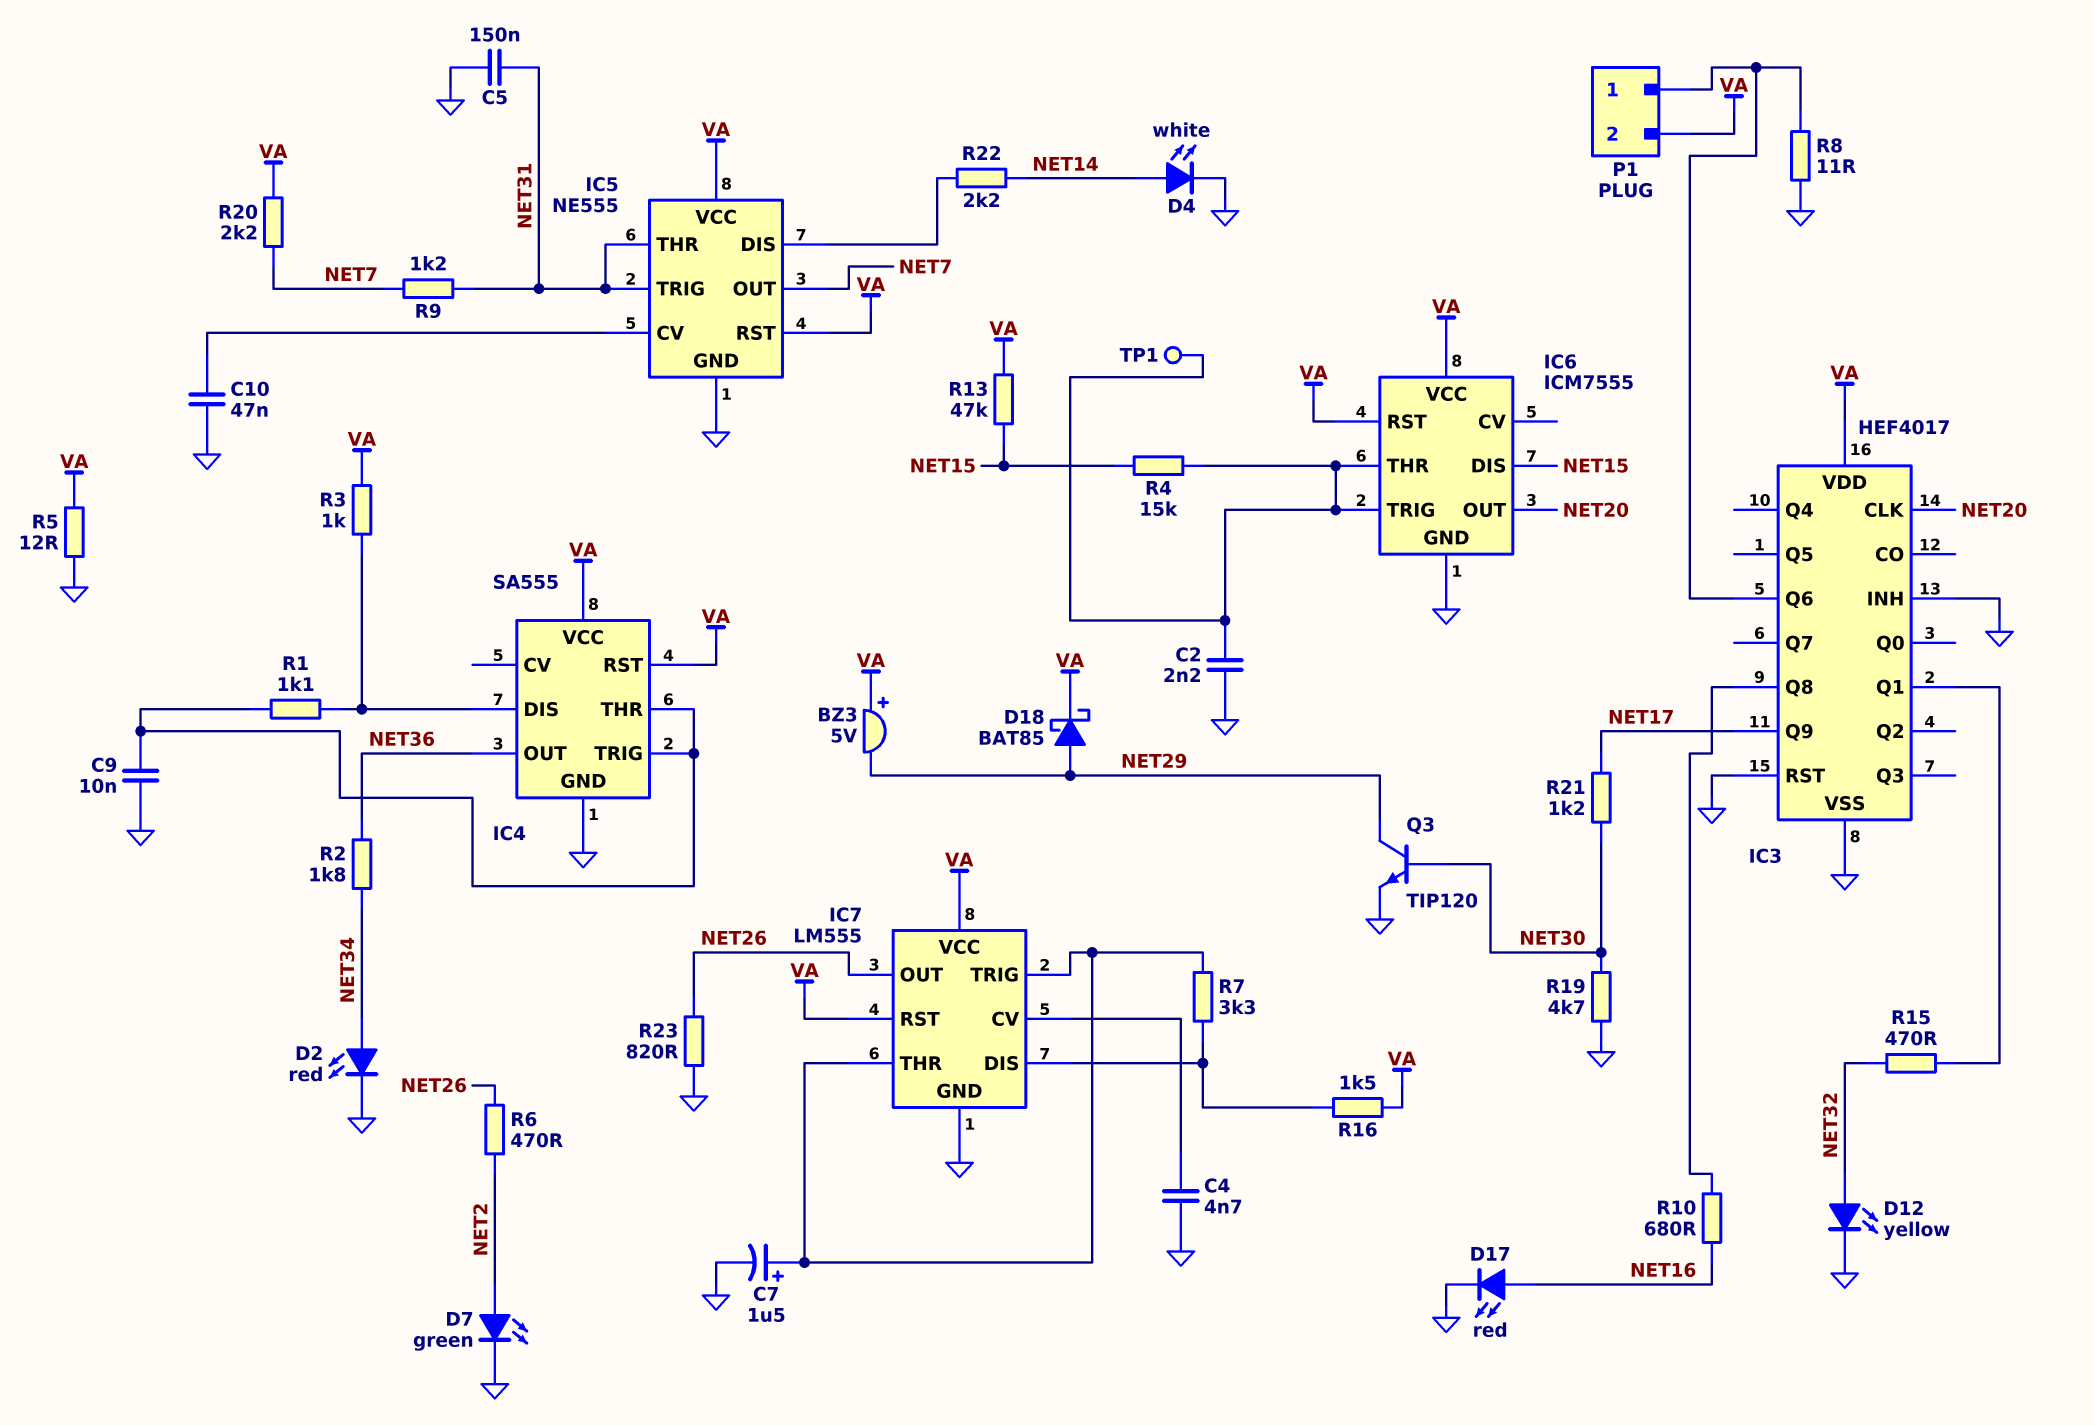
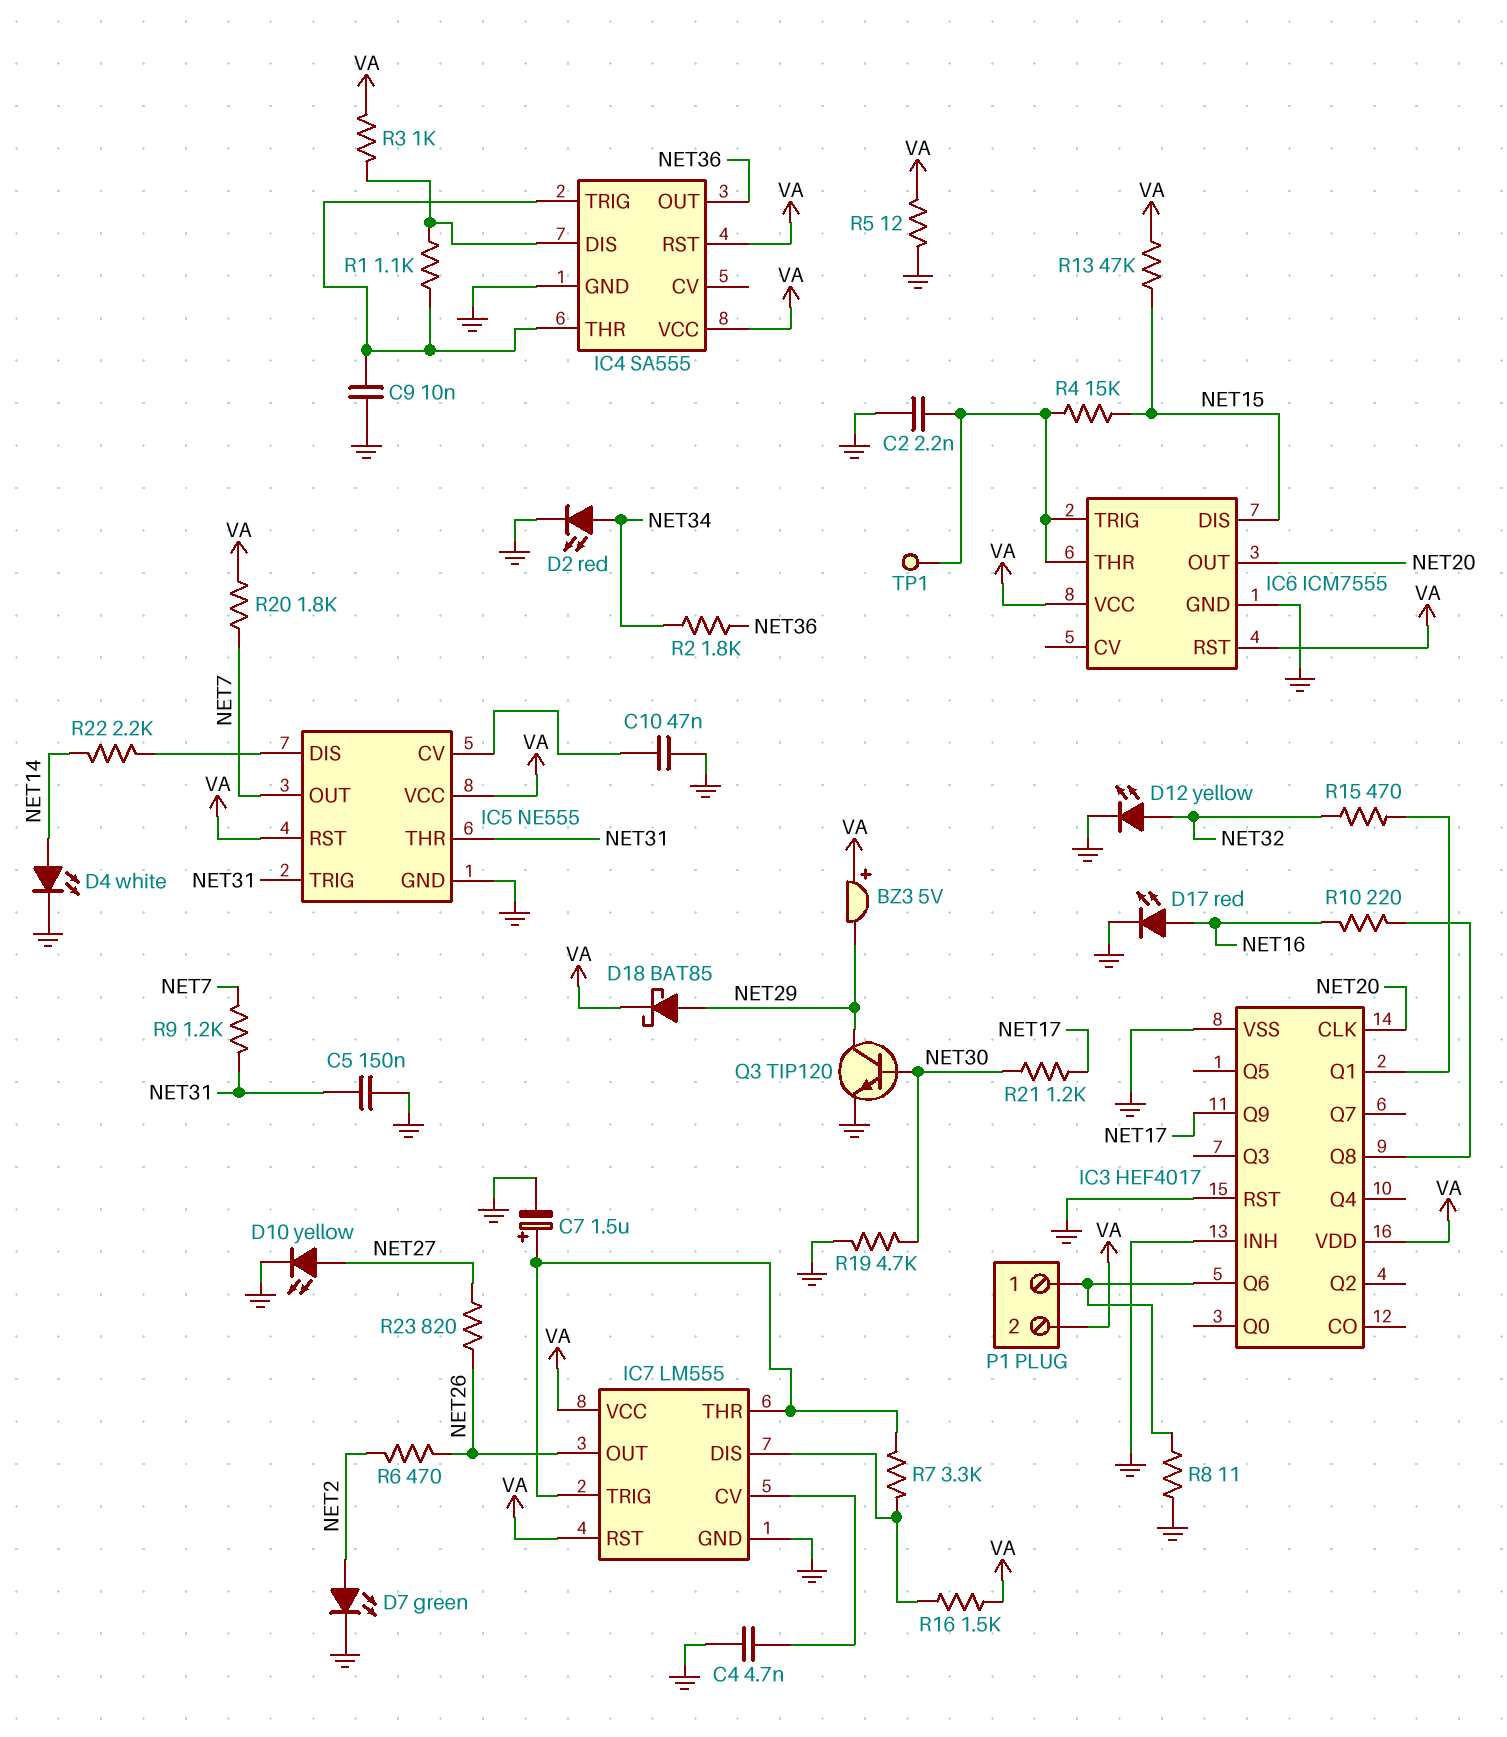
D10: none -> LED yellow (A NET27, K GND)
R10: 680 (IC3/Q8, NET16) -> 220 (IC3/Q8, NET16)
R20: 2.2k (NET7, VA) -> 1.8k (NET7, VA)
R23: 820 (GND, NET26) -> 820 (NET26, NET27)

